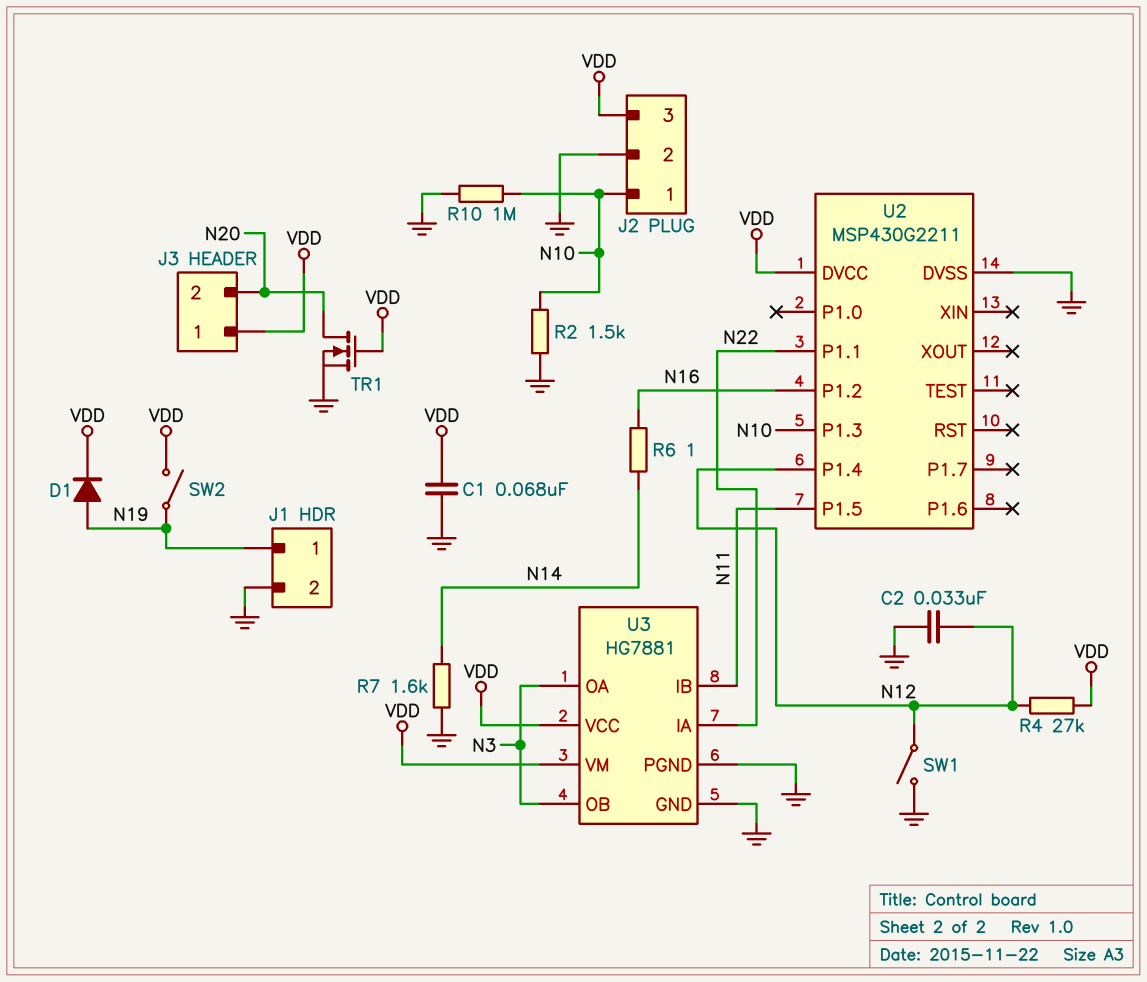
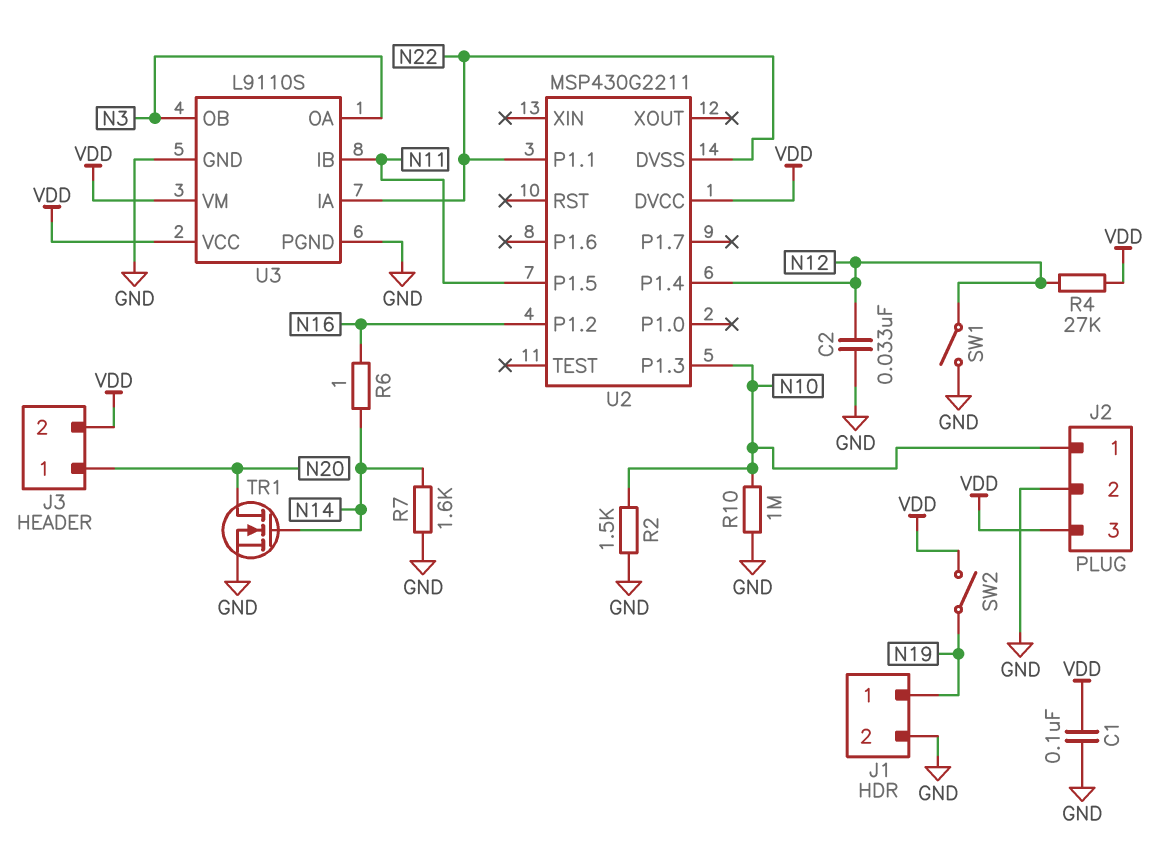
C1: 68nF (GND, VDD) -> 100nF (GND, VDD)
D1: diode (A N19, K VDD) -> none
J3 pin 1: VDD -> N20
J3 pin 2: N20 -> VDD
TR1: NMOS (G VDD, D N20, S GND) -> NMOS (G N14, D N20, S GND)
U2 pin DVSS: GND -> N22
U3: HG7881 -> L9110S

